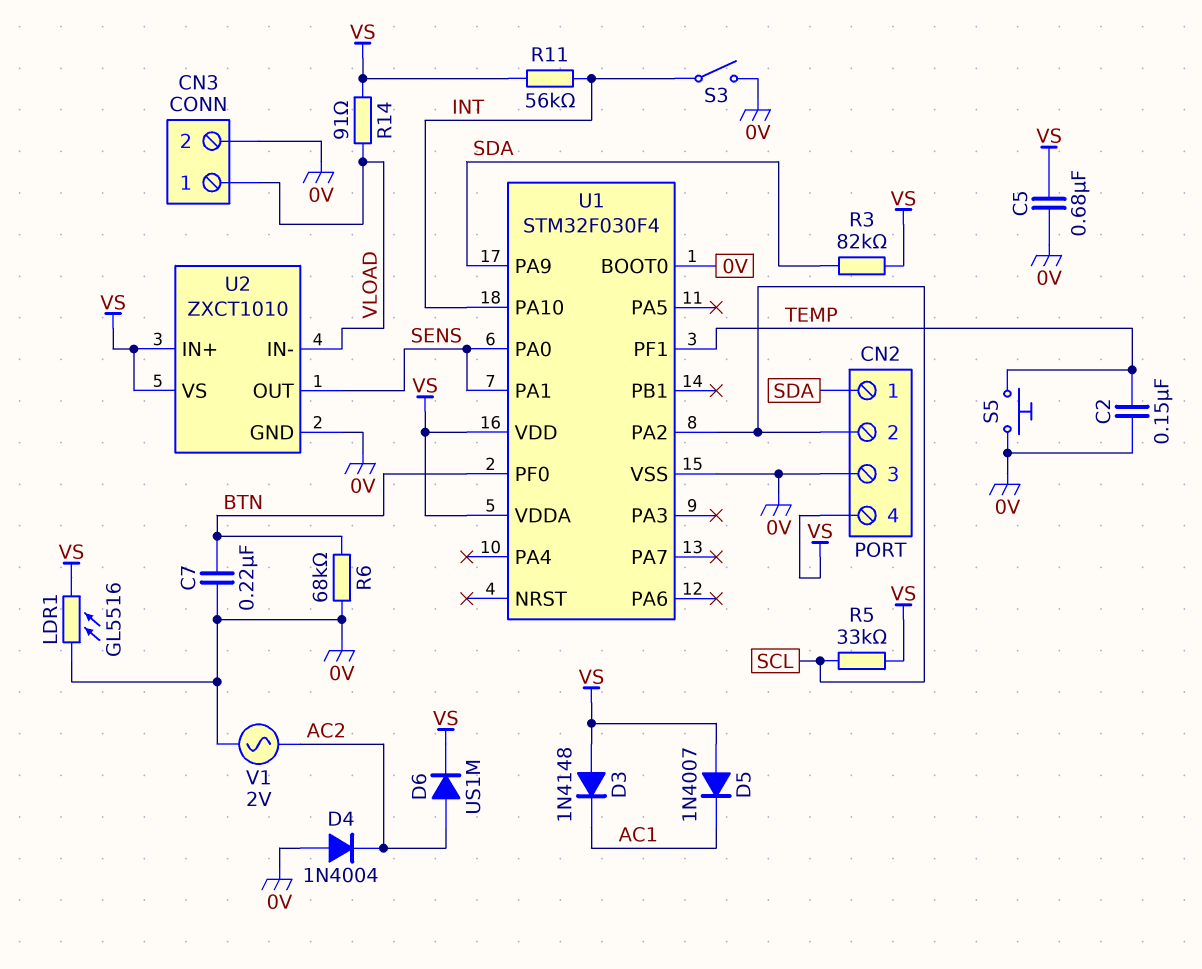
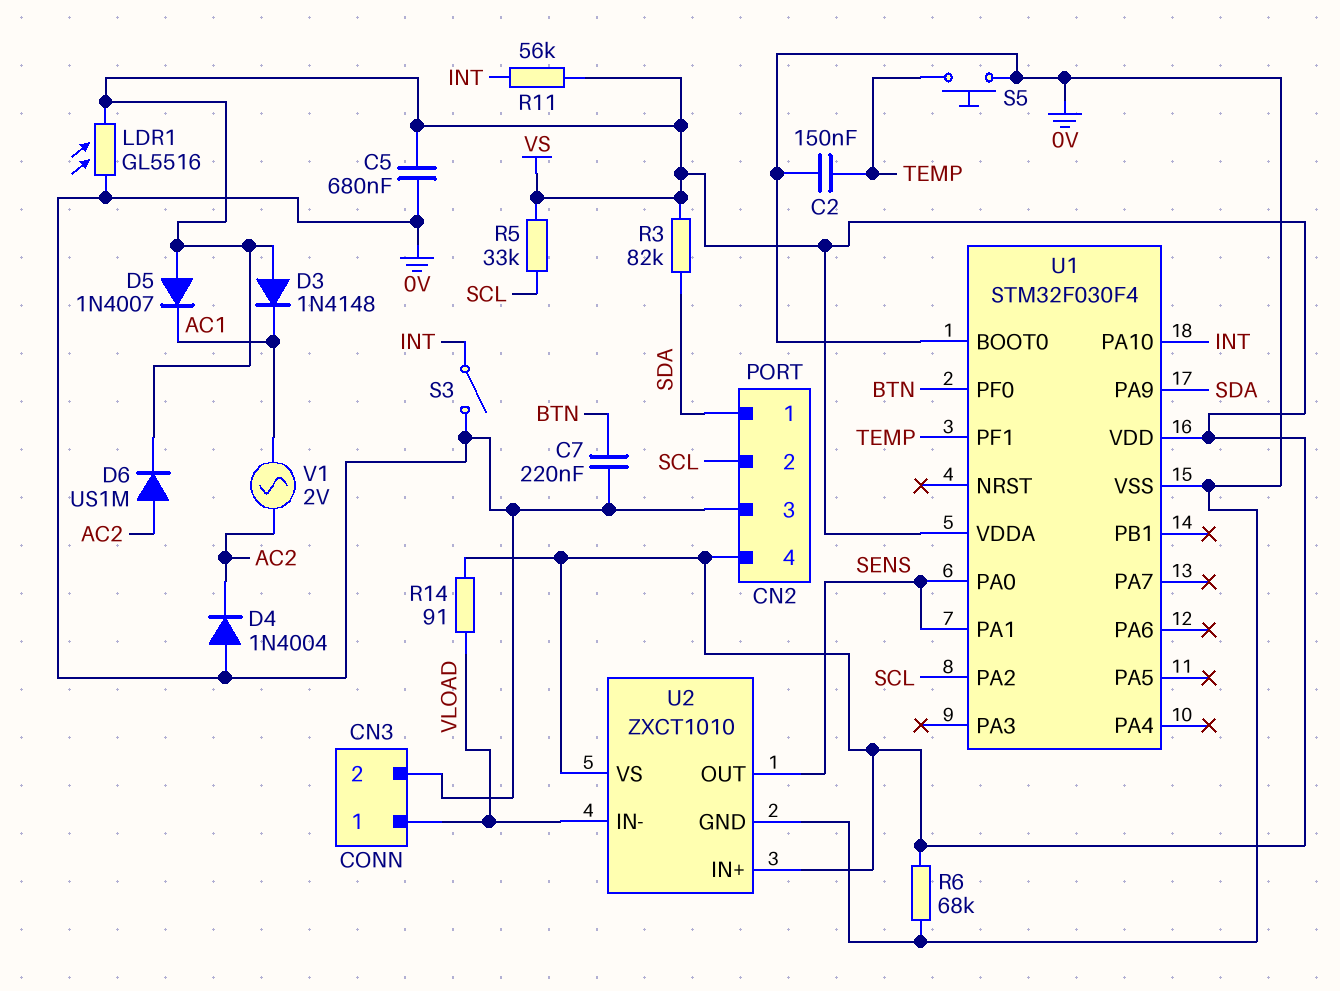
R6: 68k (0V, BTN) -> 68k (0V, VS)
V1: AC 2V (0V, AC2) -> AC 2V (AC1, AC2)

